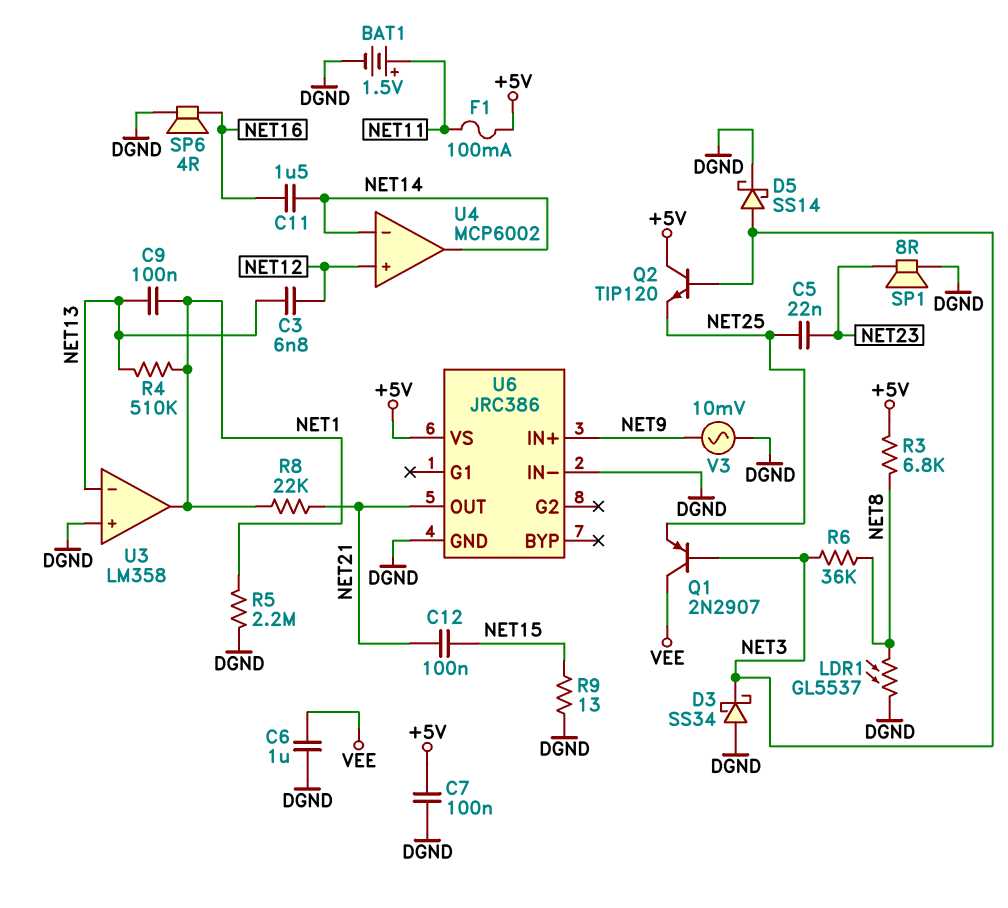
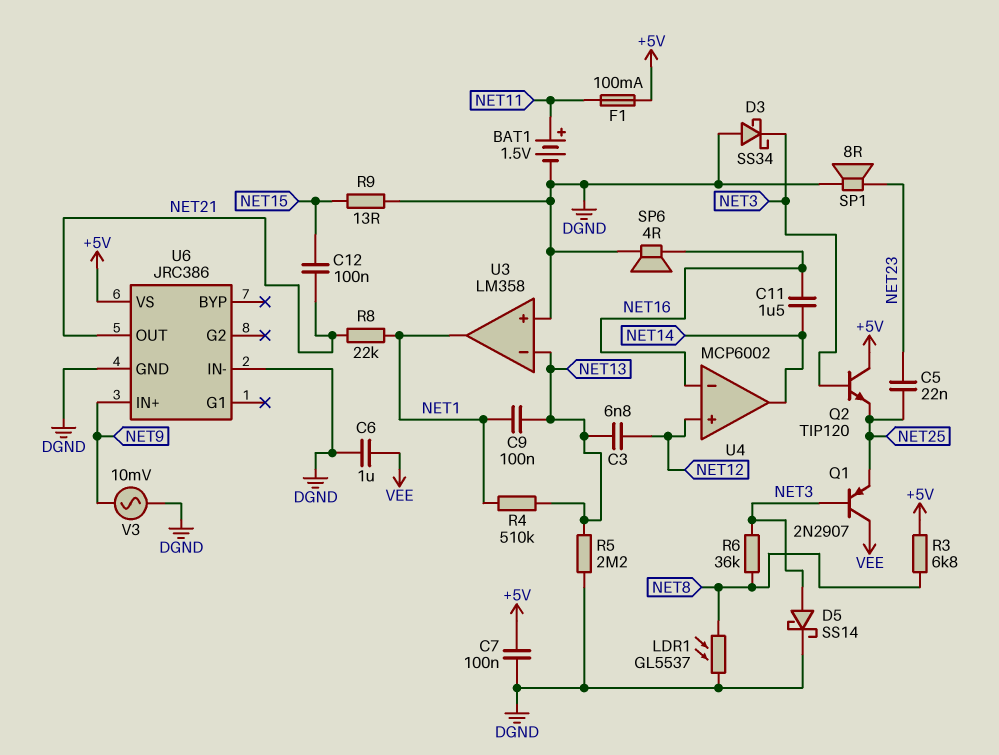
R5: 2.2M (DGND, NET1) -> 2.2M (DGND, NET13)
U4 pin in-: NET14 -> NET16

